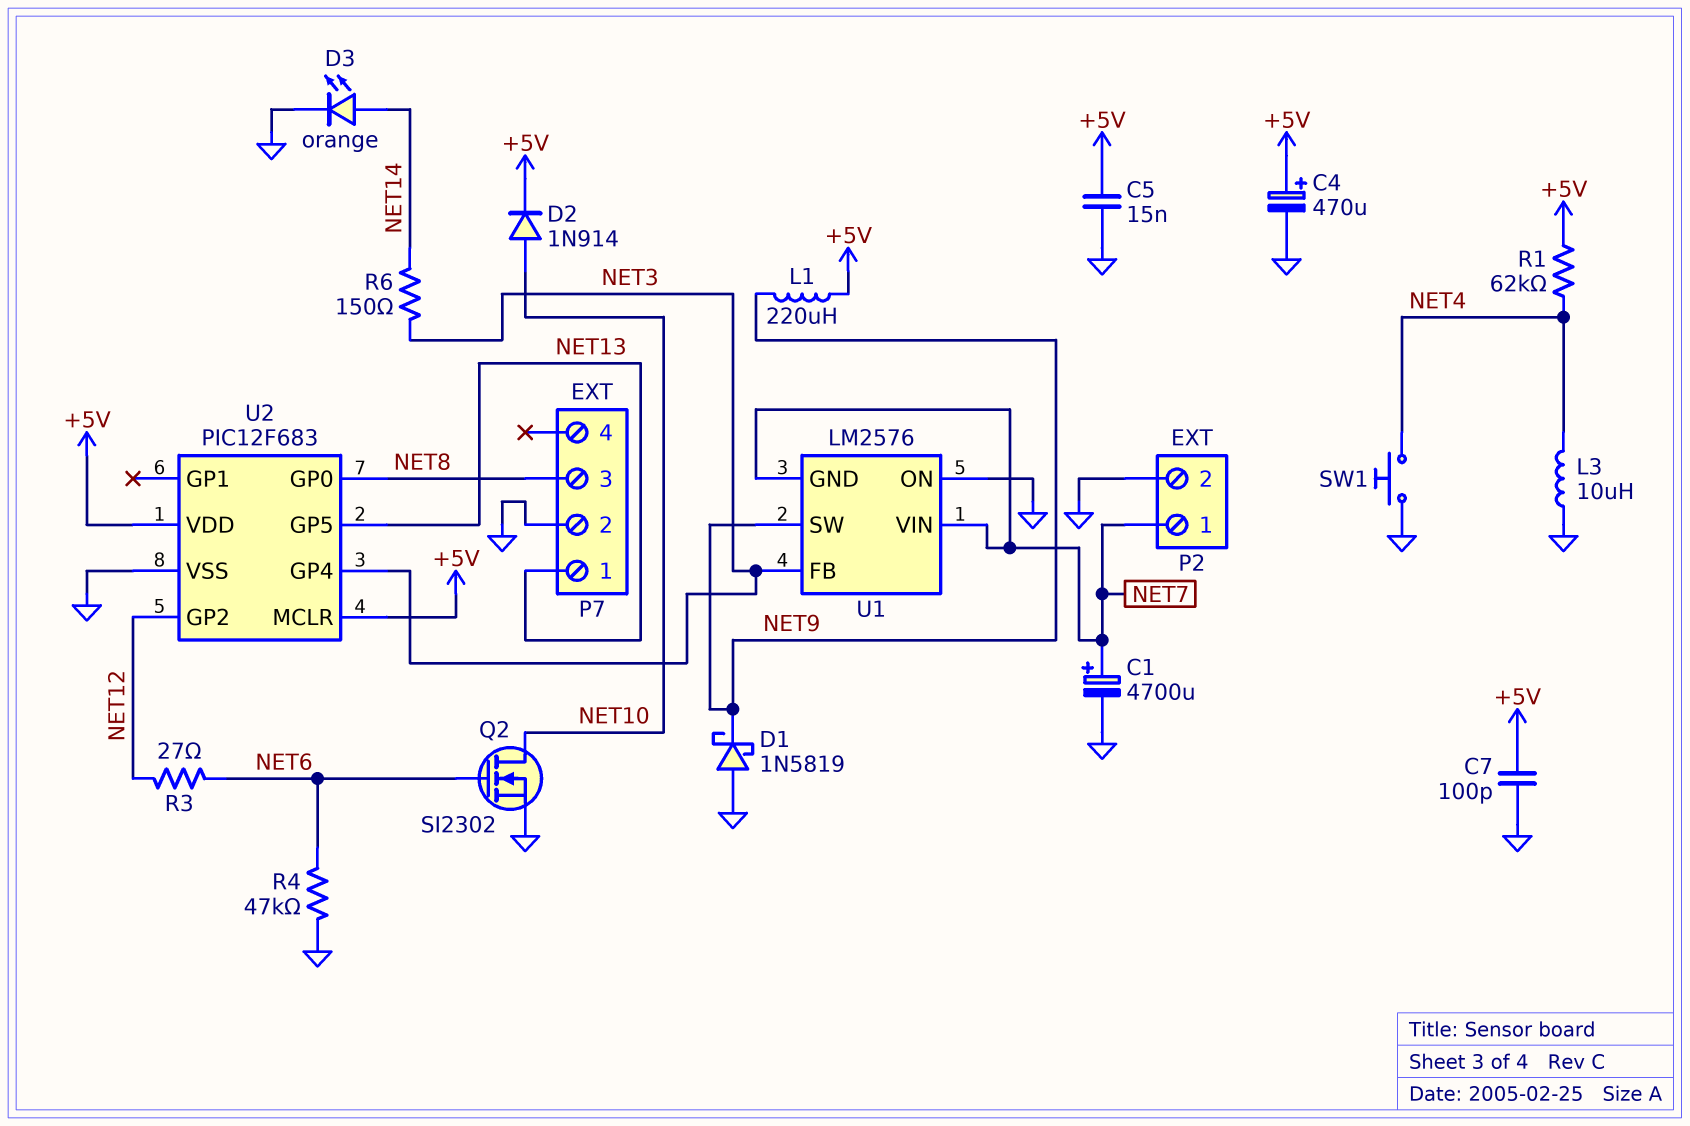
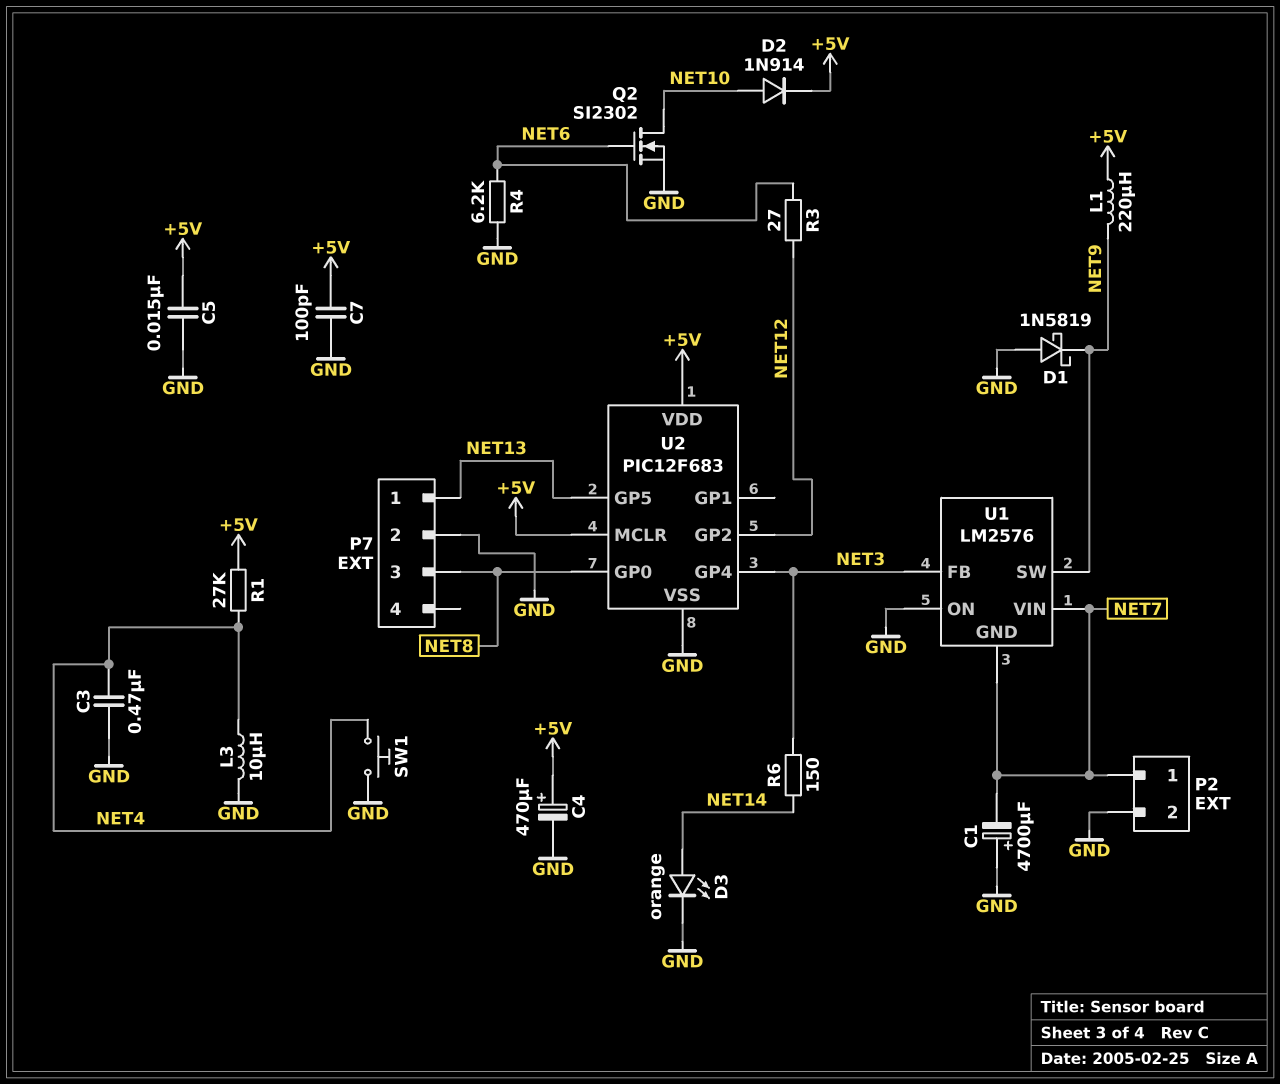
C1: 4700uF (plus NET7, minus GND) -> 4700uF (plus GND, minus NET7)
C3: none -> 470nF (GND, NET4)
R1: 62k (+5V, NET4) -> 27k (+5V, NET4)
R4: 47k (GND, NET6) -> 6.2k (GND, NET6)

